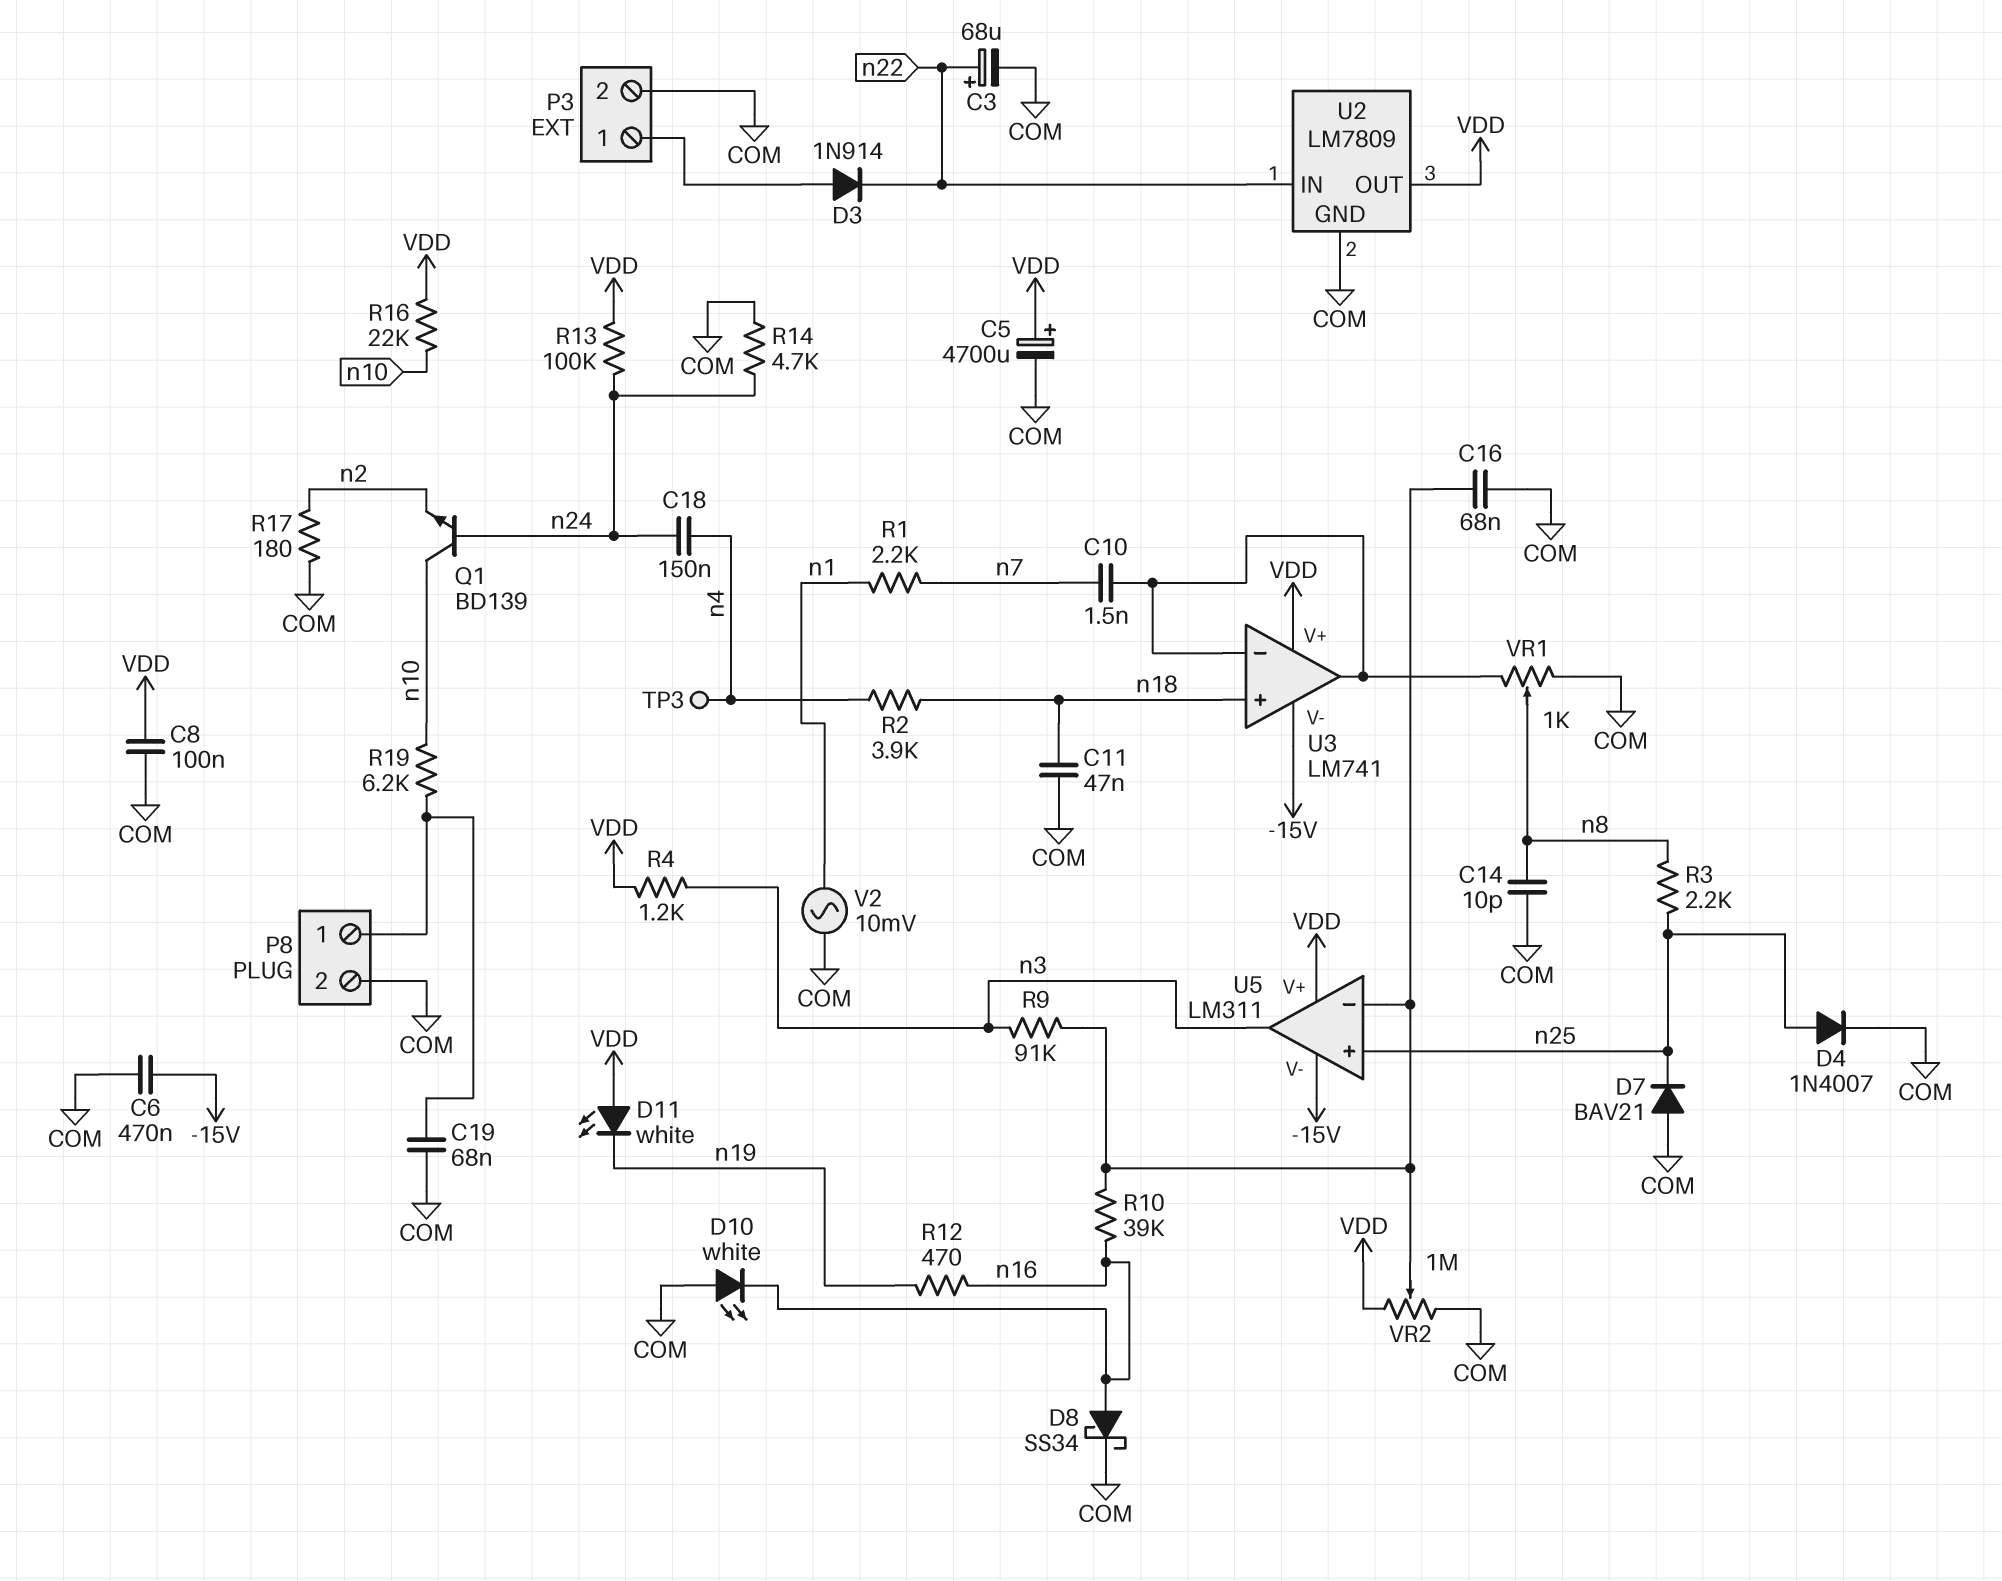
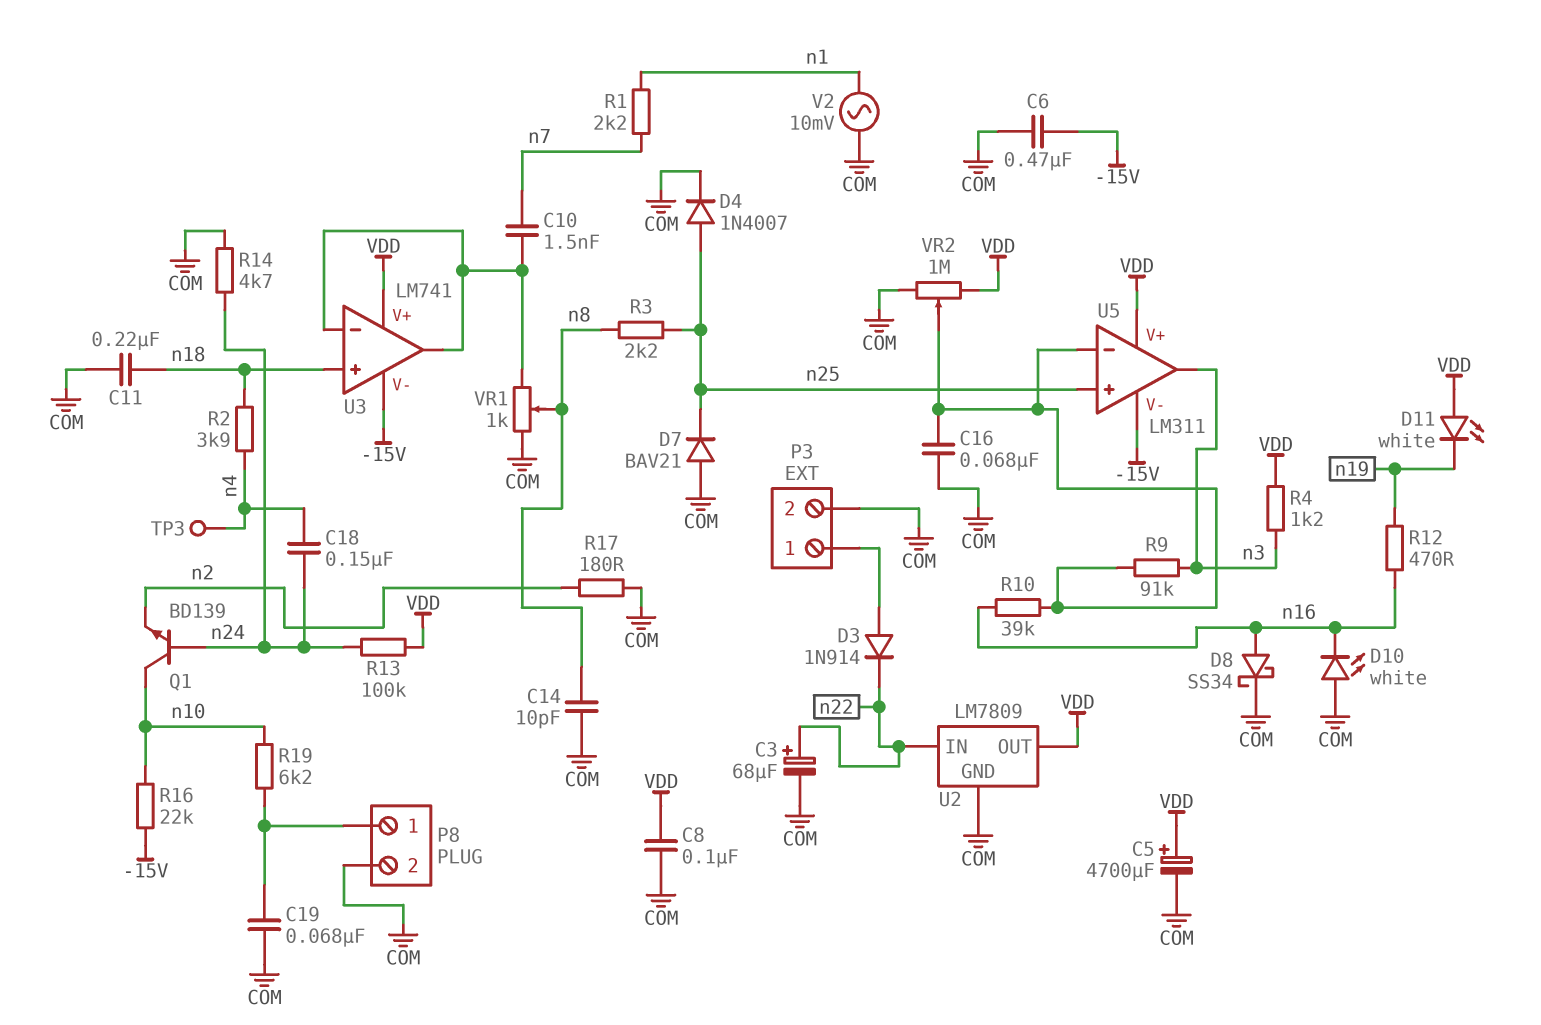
C11: 47nF (COM, n18) -> 220nF (COM, n18)
R16: 22k (VDD, n10) -> 22k (-15V, n10)

